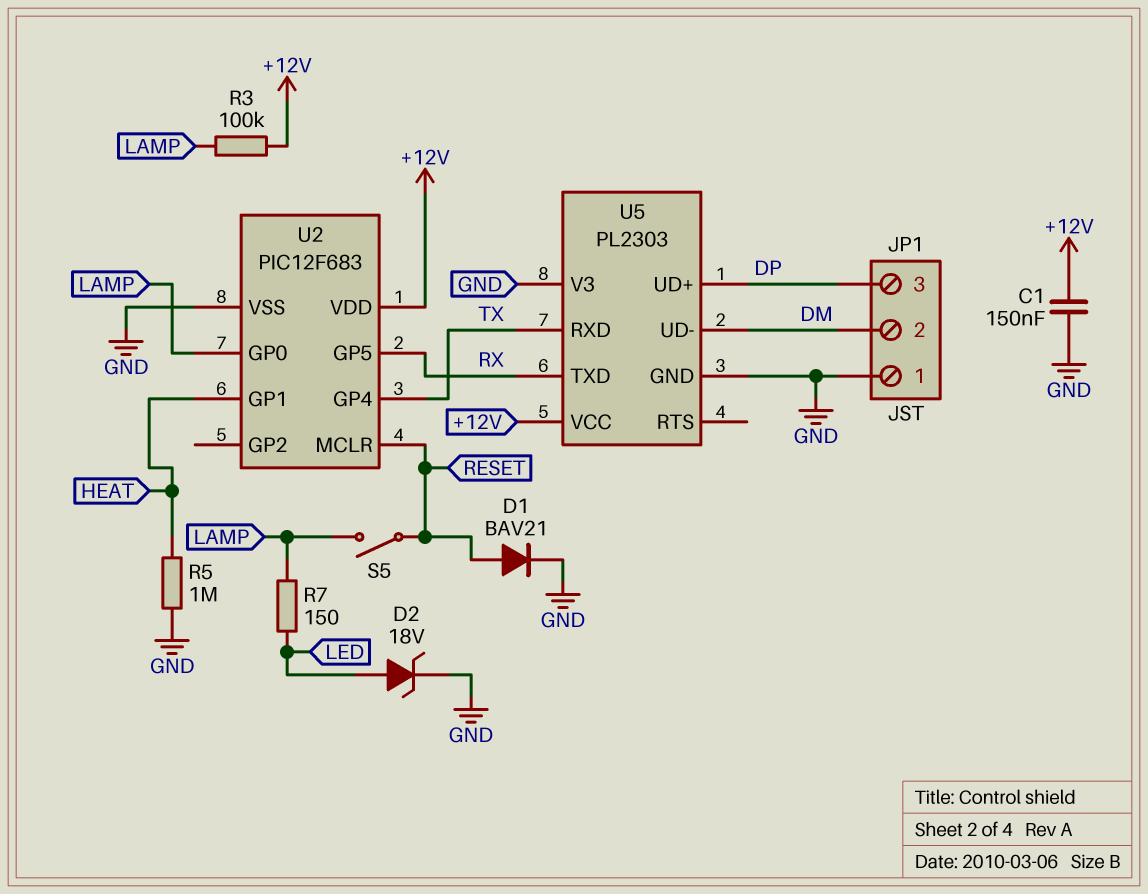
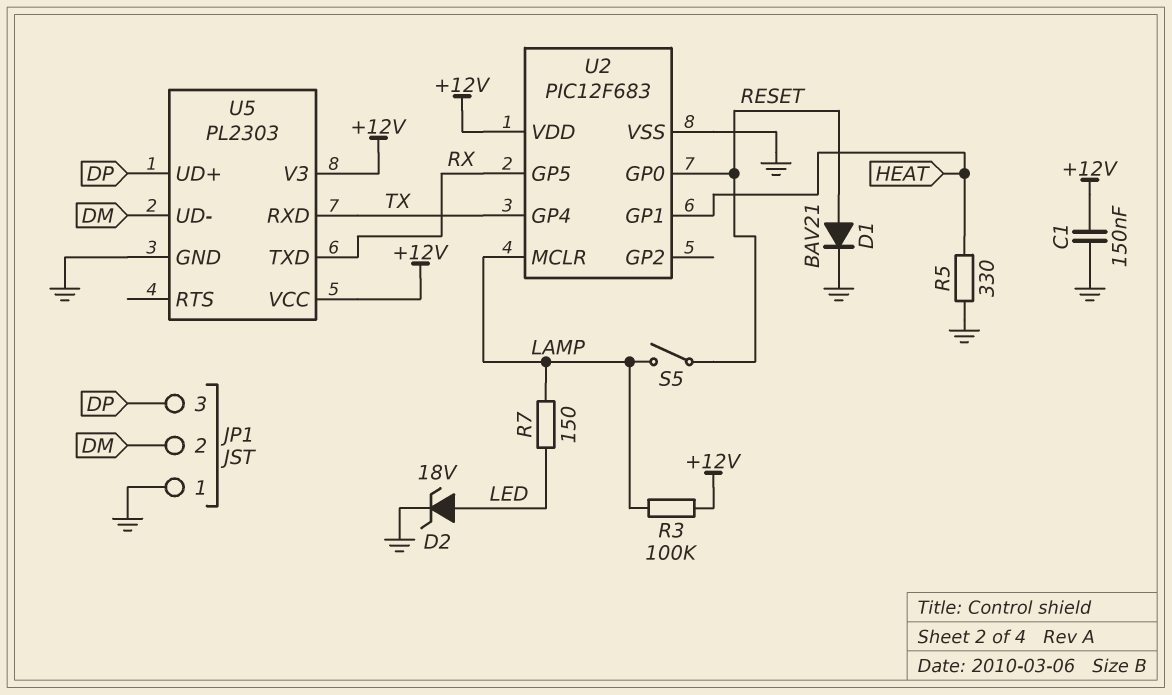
R5: 1M (GND, HEAT) -> 330 (GND, HEAT)
U2 pin GP0: LAMP -> RESET
U2 pin MCLR: RESET -> LAMP
U5 pin V3: GND -> +12V

